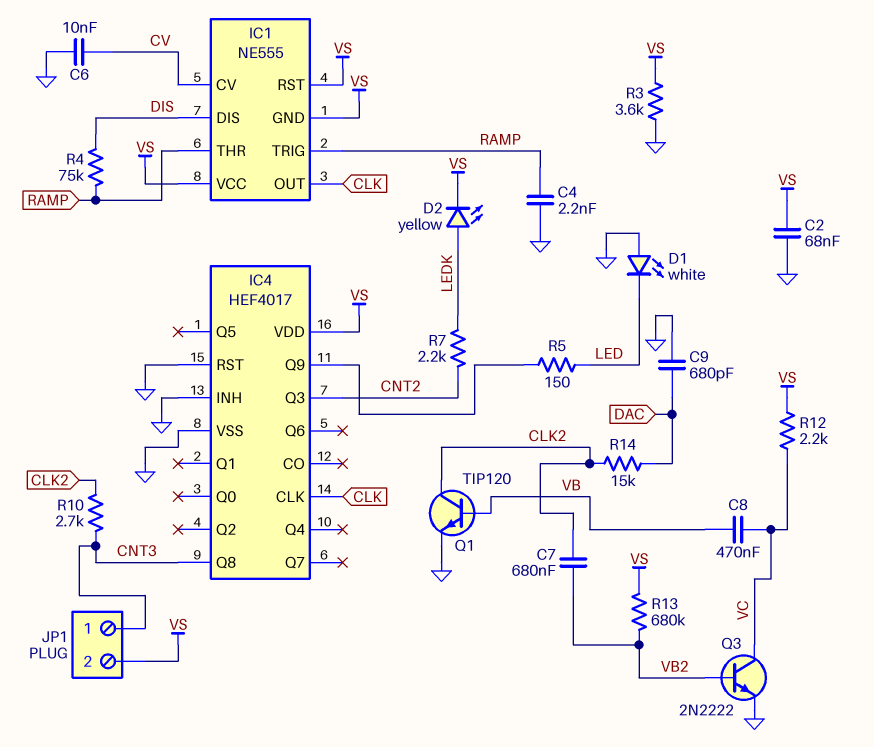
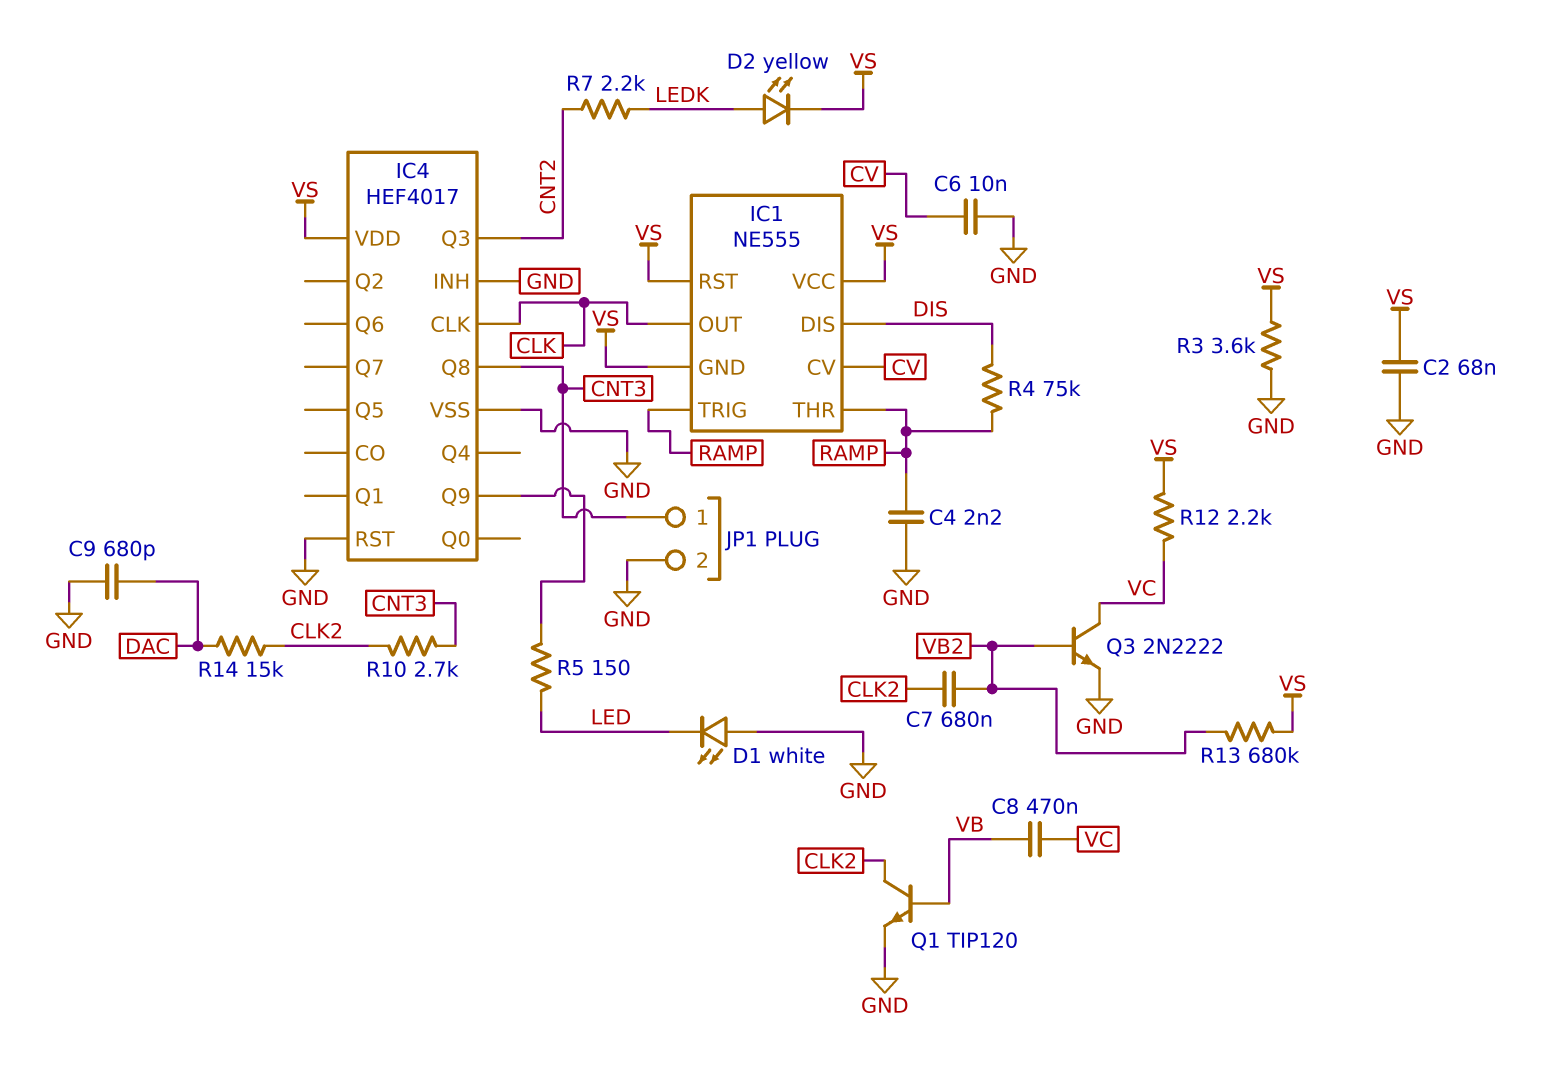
JP1 pin 2: VS -> GND

